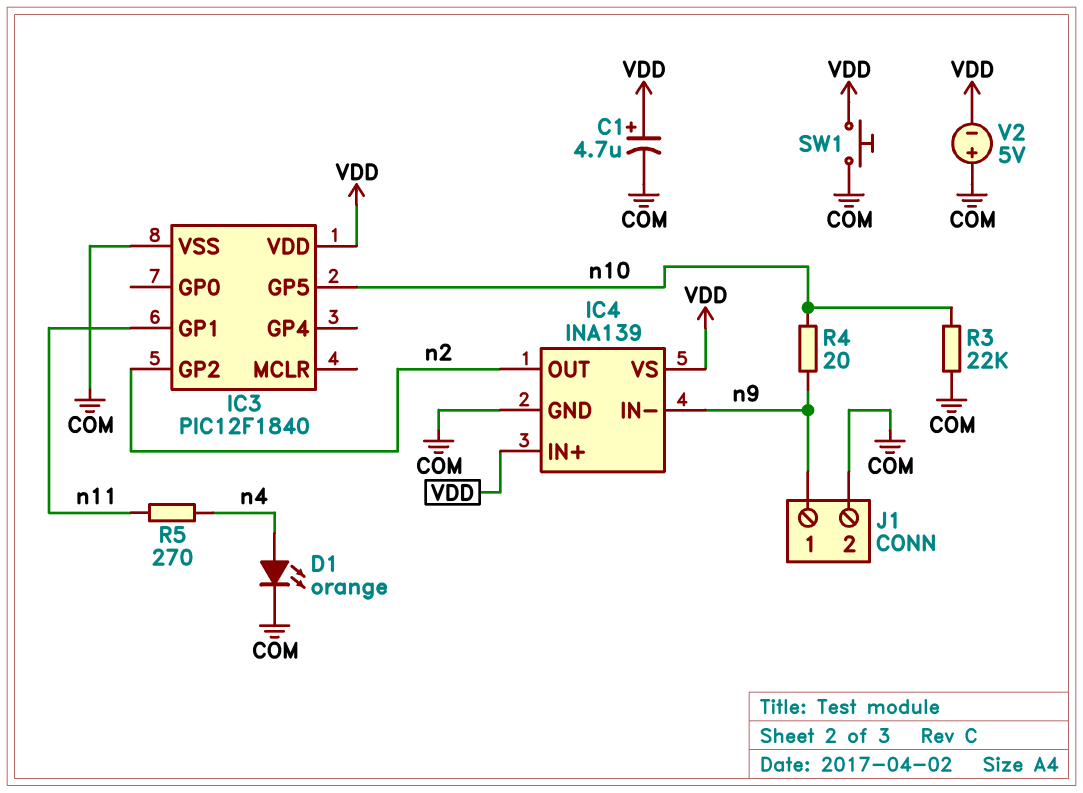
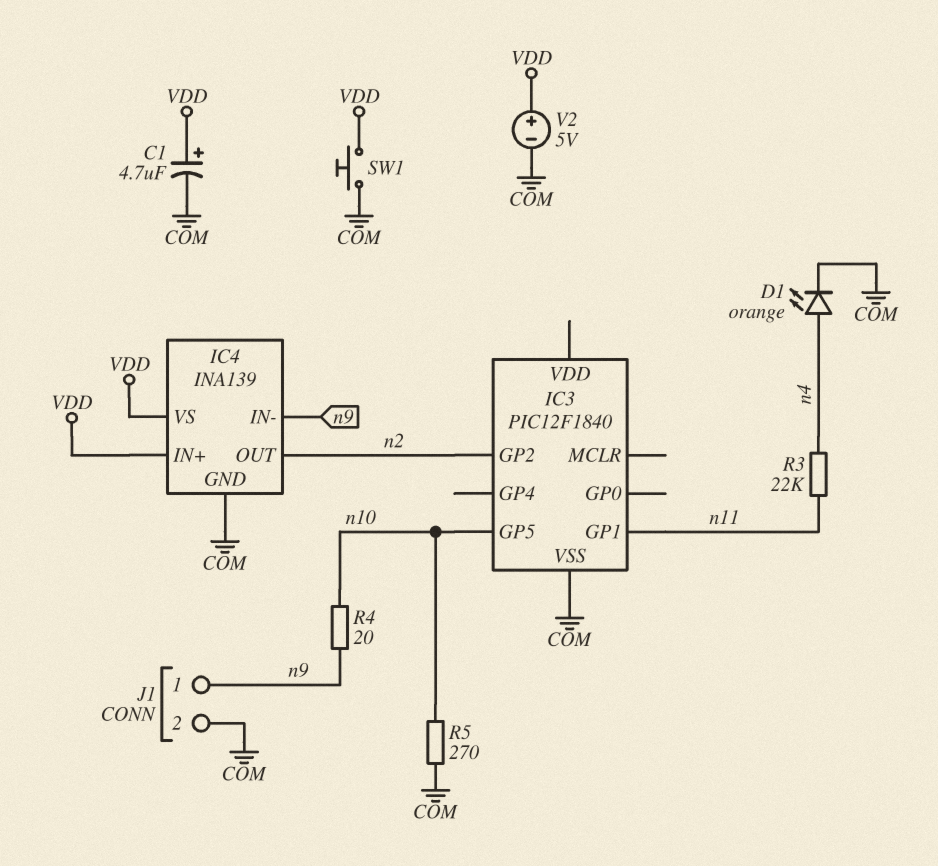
IC3 pin VDD: VDD -> none
R3: 22k (COM, n10) -> 22k (n4, n11)
R5: 270 (n4, n11) -> 270 (COM, n10)
V2: 5V (plus COM, minus VDD) -> 5V (plus VDD, minus COM)

